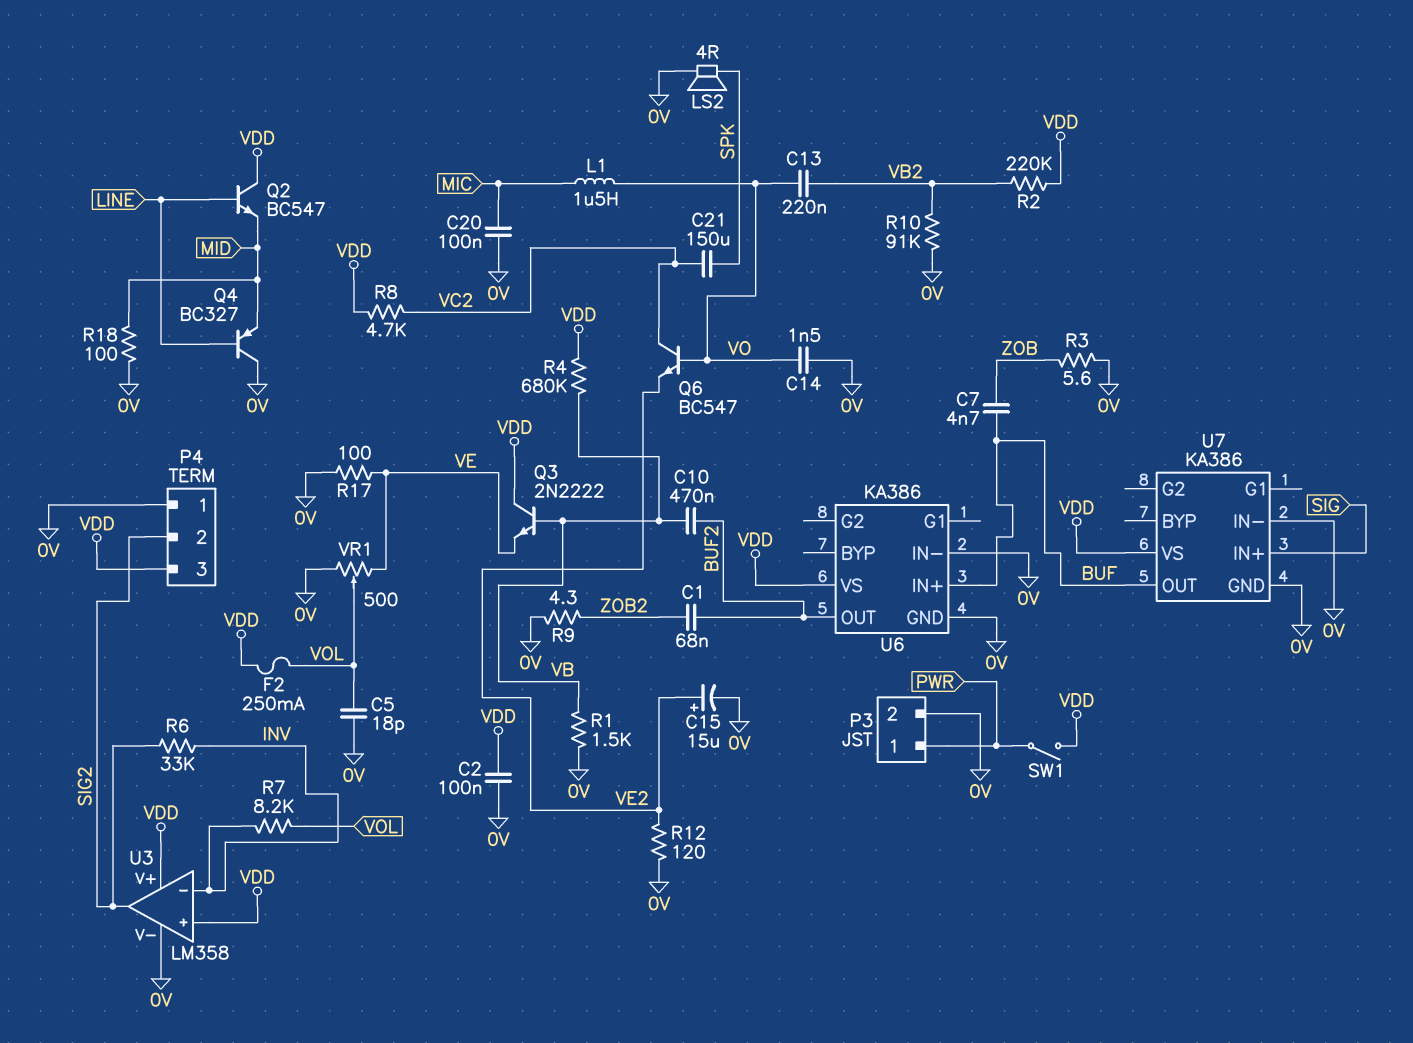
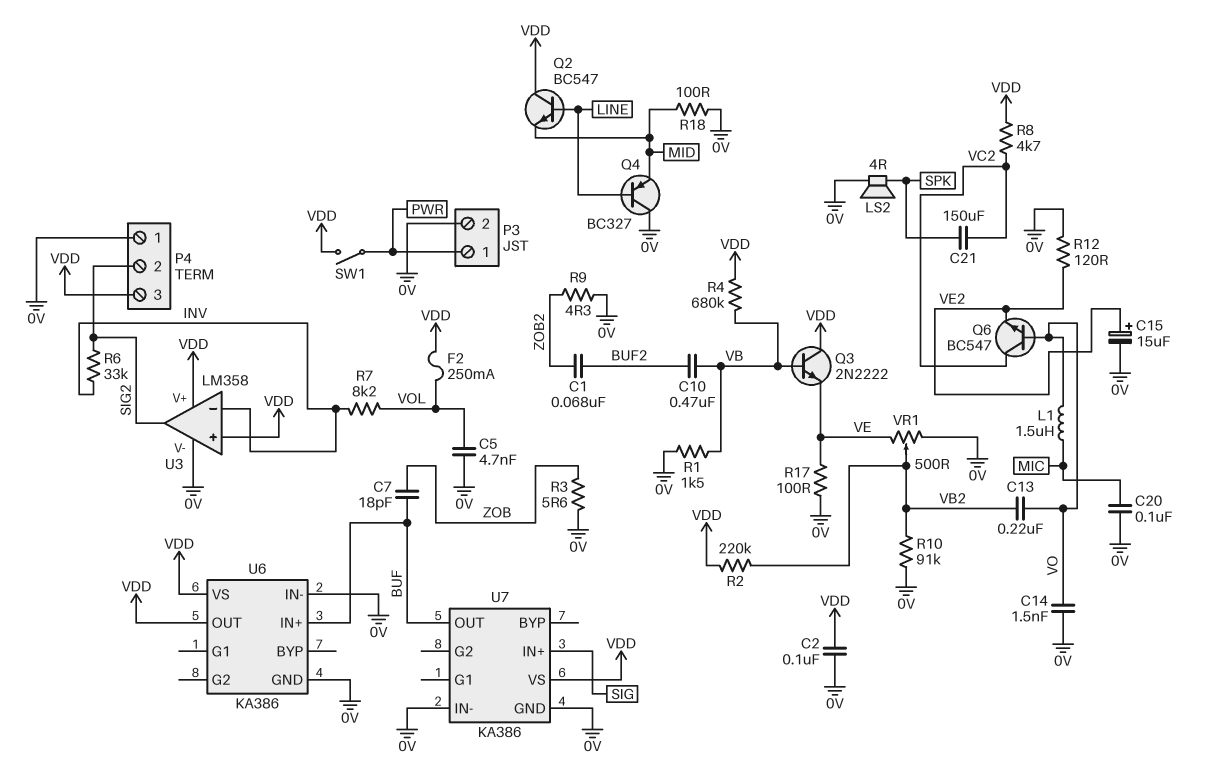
C5: 18pF (0V, VOL) -> 4.7nF (0V, VOL)
C7: 4.7nF (BUF, ZOB) -> 18pF (BUF, ZOB)
U6 pin OUT: BUF2 -> VDD
VR1: 500 (0V, VE, wiper VOL) -> 500 (0V, VE, wiper VB2)

